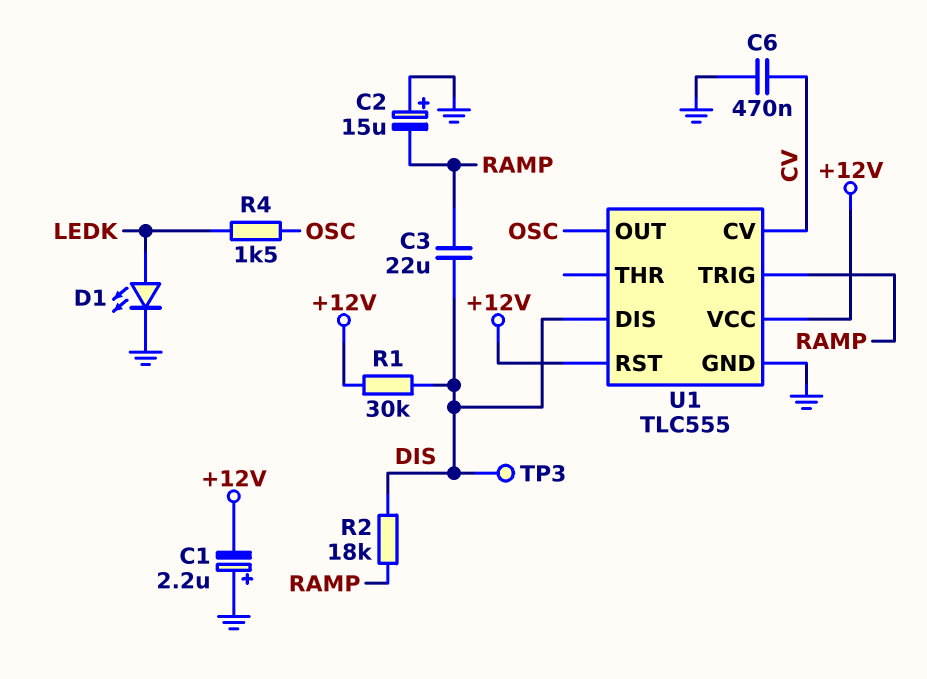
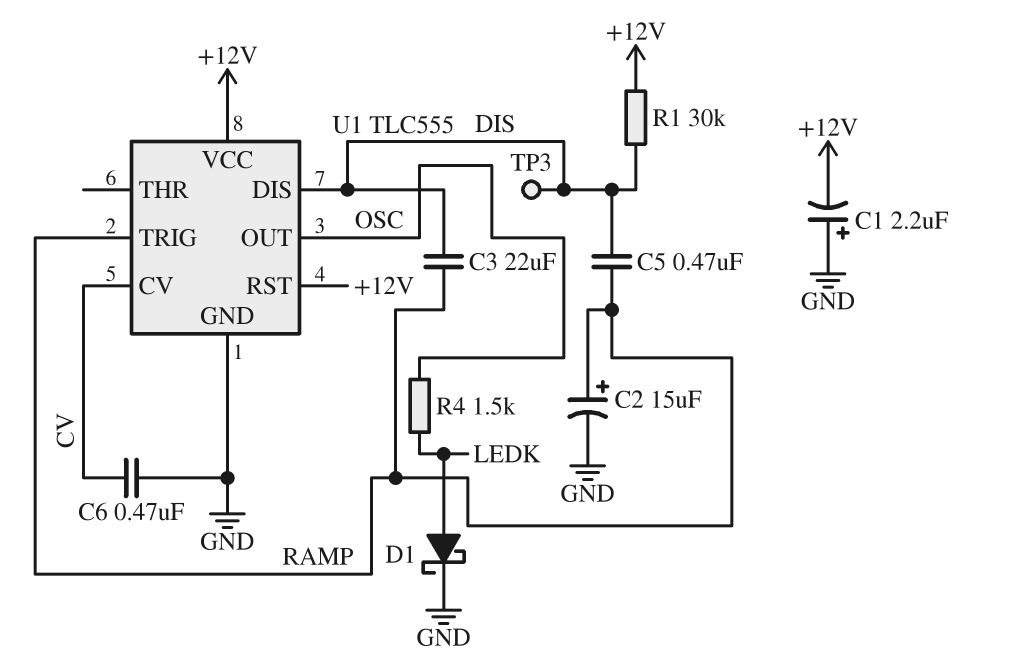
C2: 15uF (plus GND, minus RAMP) -> 15uF (plus RAMP, minus GND)
C5: none -> 470nF (DIS, RAMP)
D1: LED (A LEDK, K GND) -> schottky (A LEDK, K GND)
R2: 18k (DIS, RAMP) -> none

